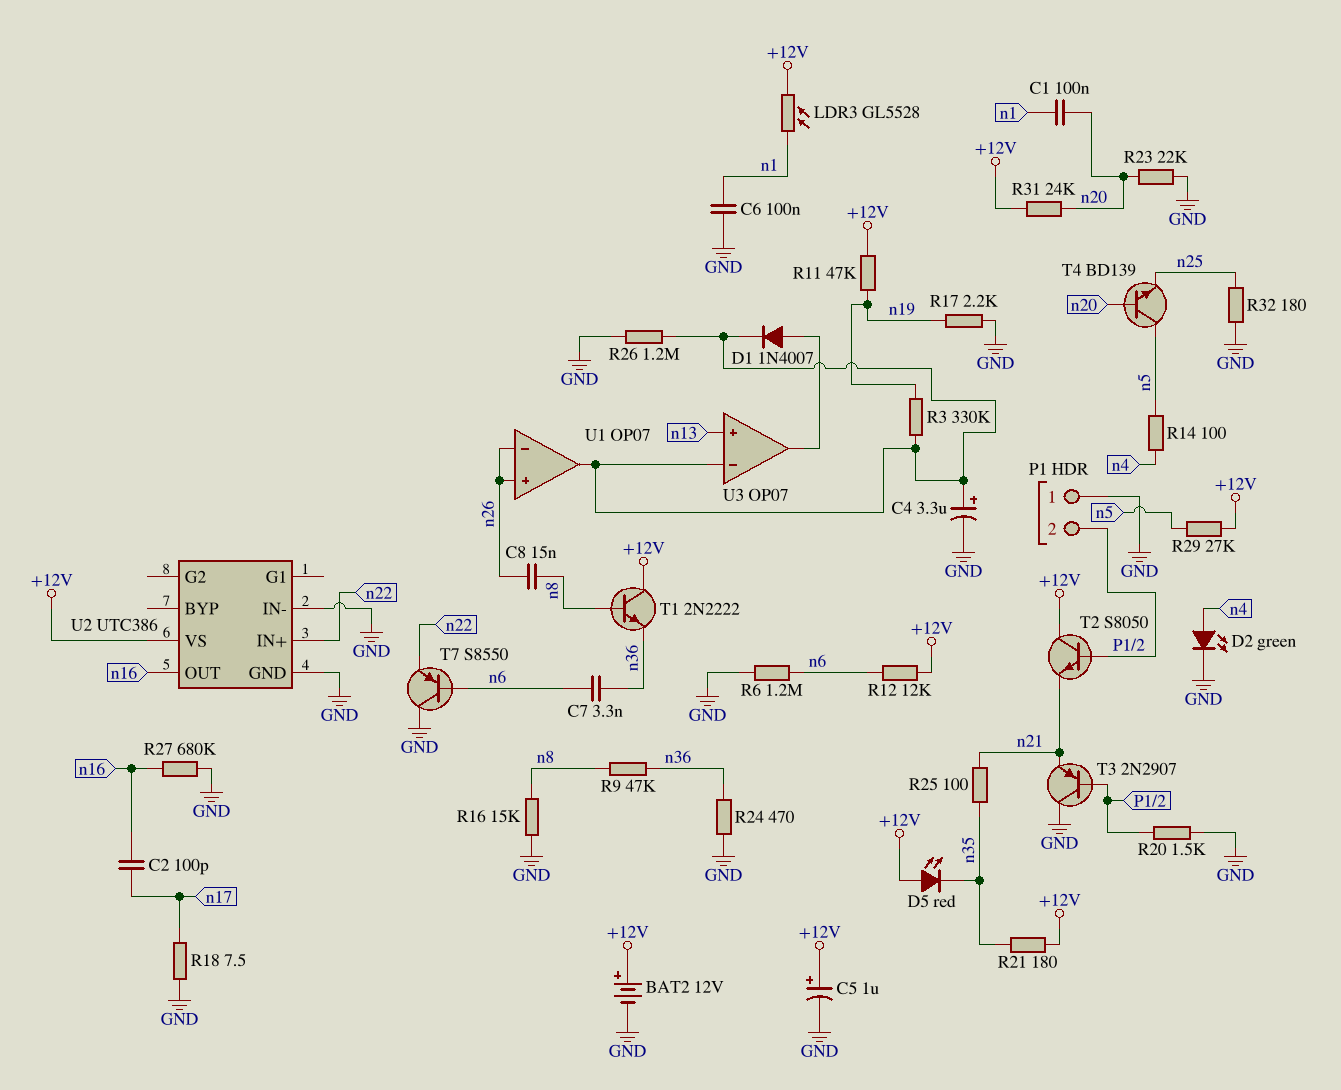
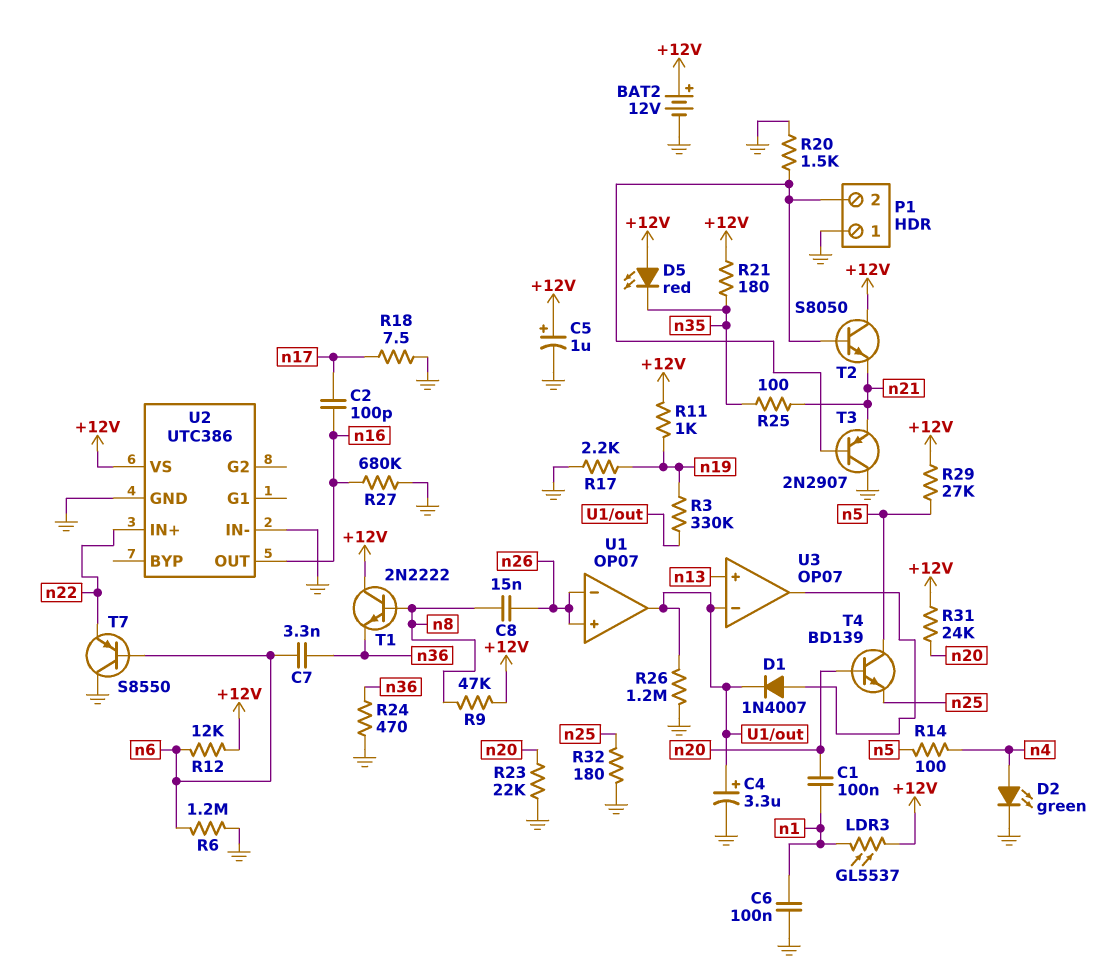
LDR3: GL5528 (+12V, n1) -> GL5537 (+12V, n1)
R9: 47k (n8, n36) -> 47k (+12V, n8)
R11: 47k (+12V, n19) -> 1k (+12V, n19)
R16: 15k (GND, n8) -> none

